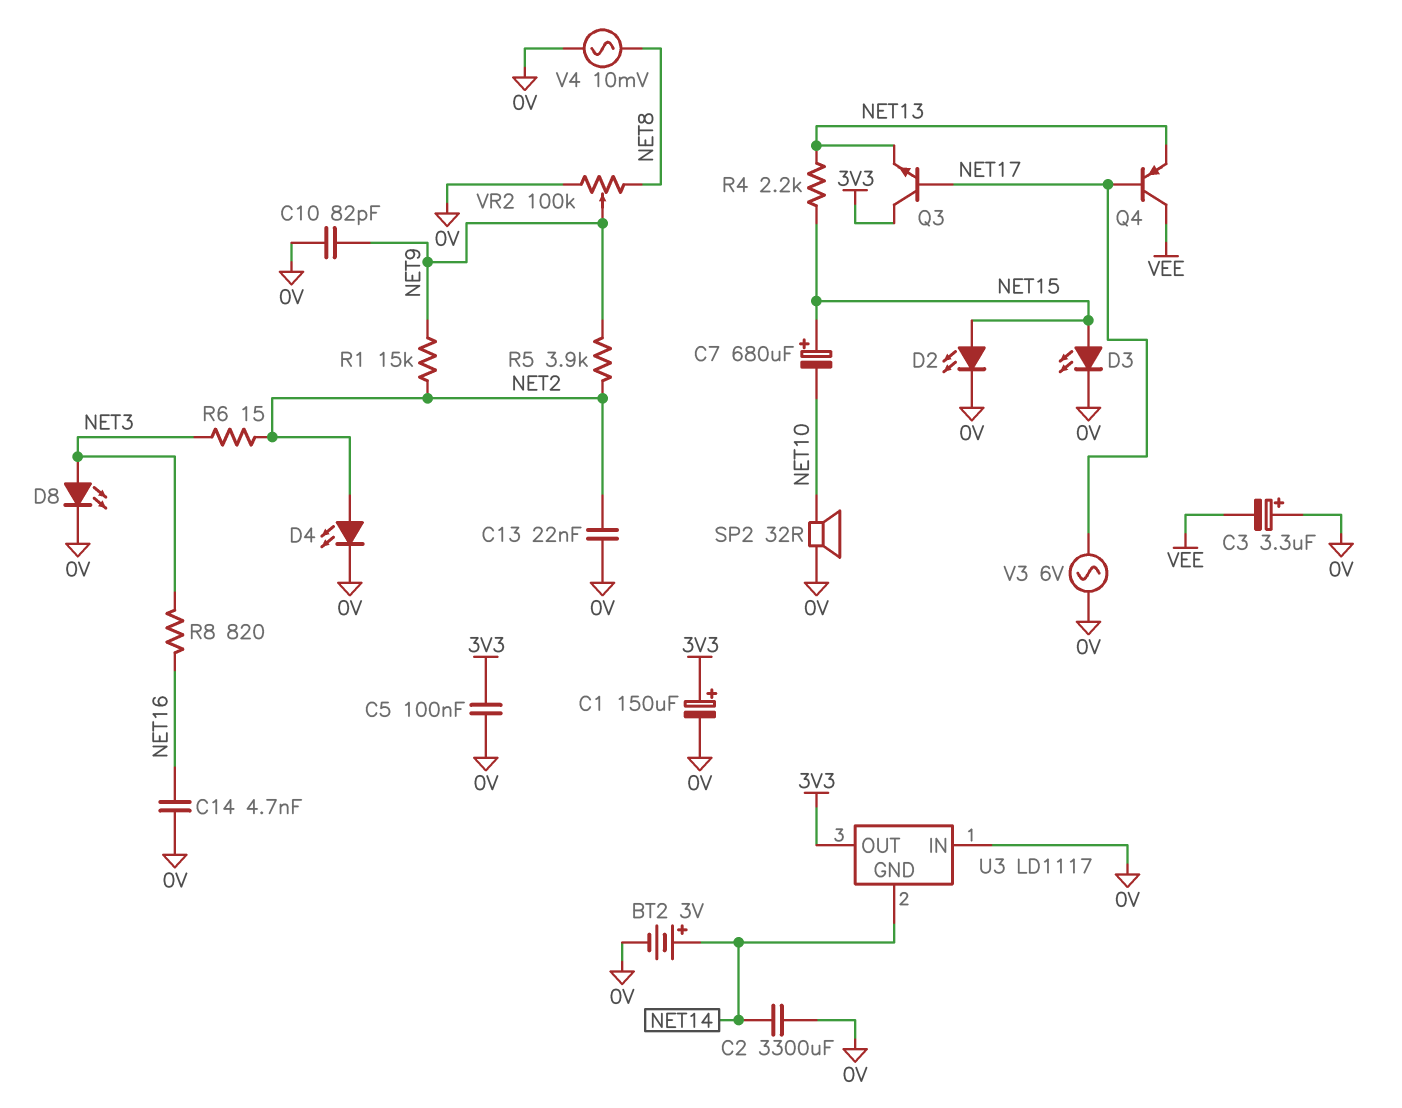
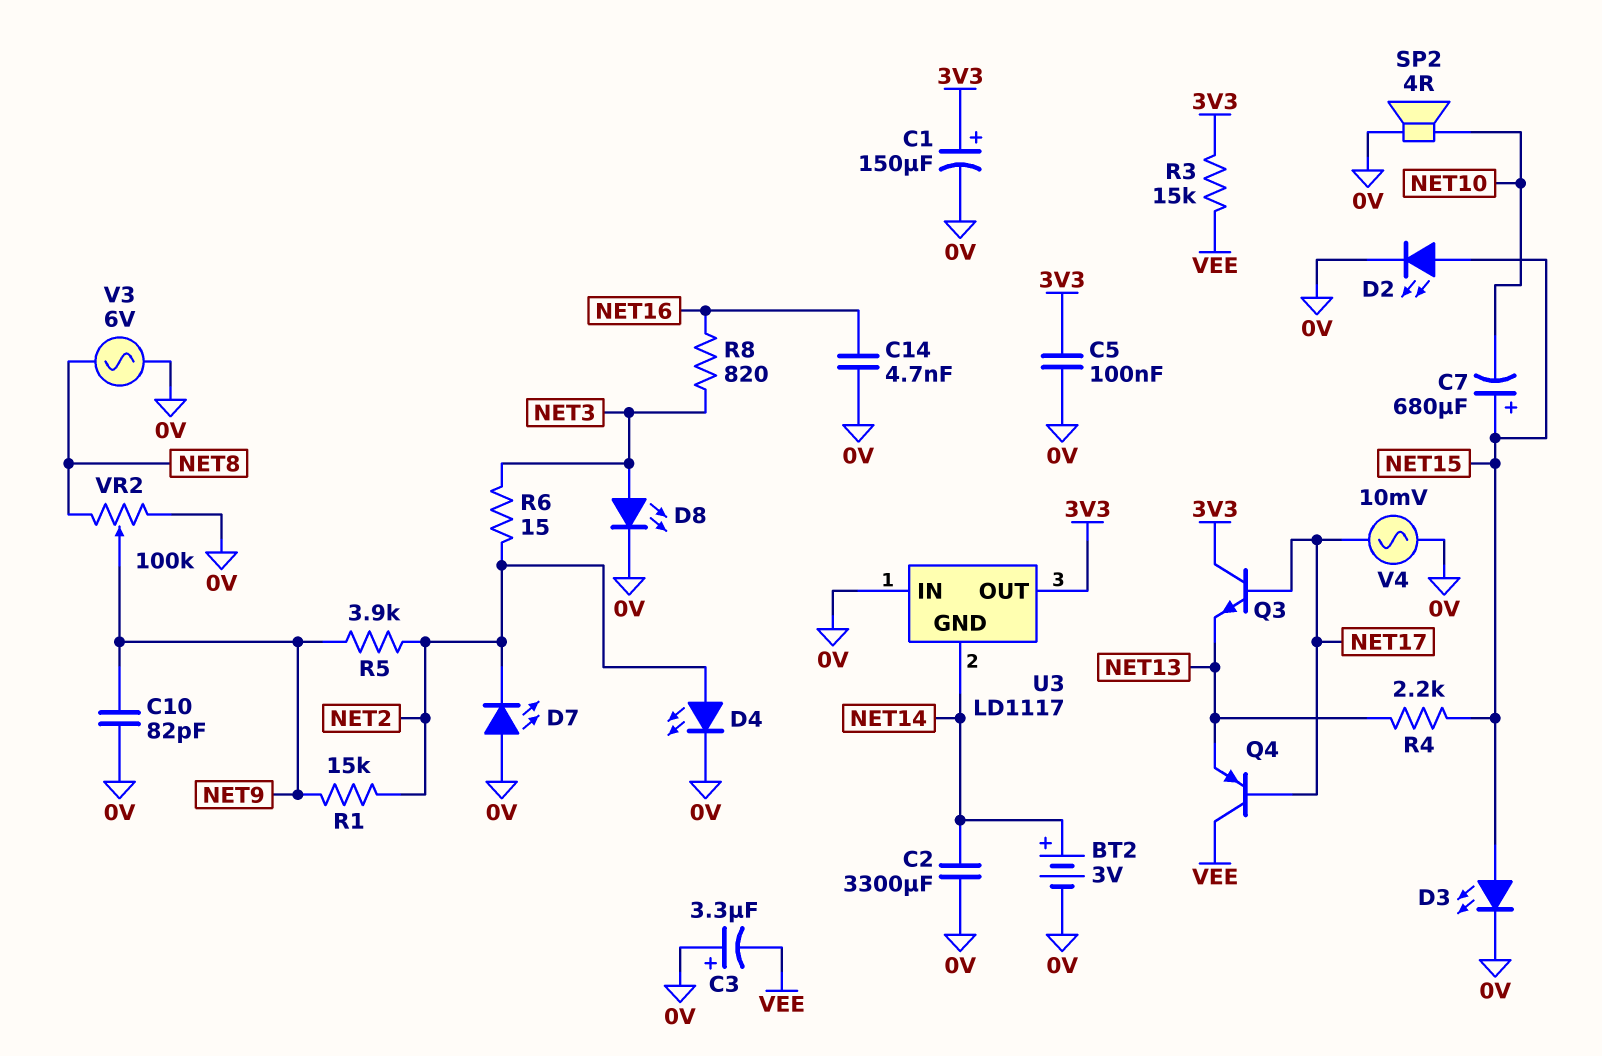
C13: 22nF (0V, NET2) -> none
D7: none -> LED (A 0V, K NET2)
R3: none -> 15k (3V3, VEE)
SP2: speaker 32R (0V, NET10) -> speaker 4R (0V, NET10)
V3: AC 6V (0V, NET17) -> AC 6V (0V, NET8)
V4: AC 10mV (0V, NET8) -> AC 10mV (0V, NET17)

